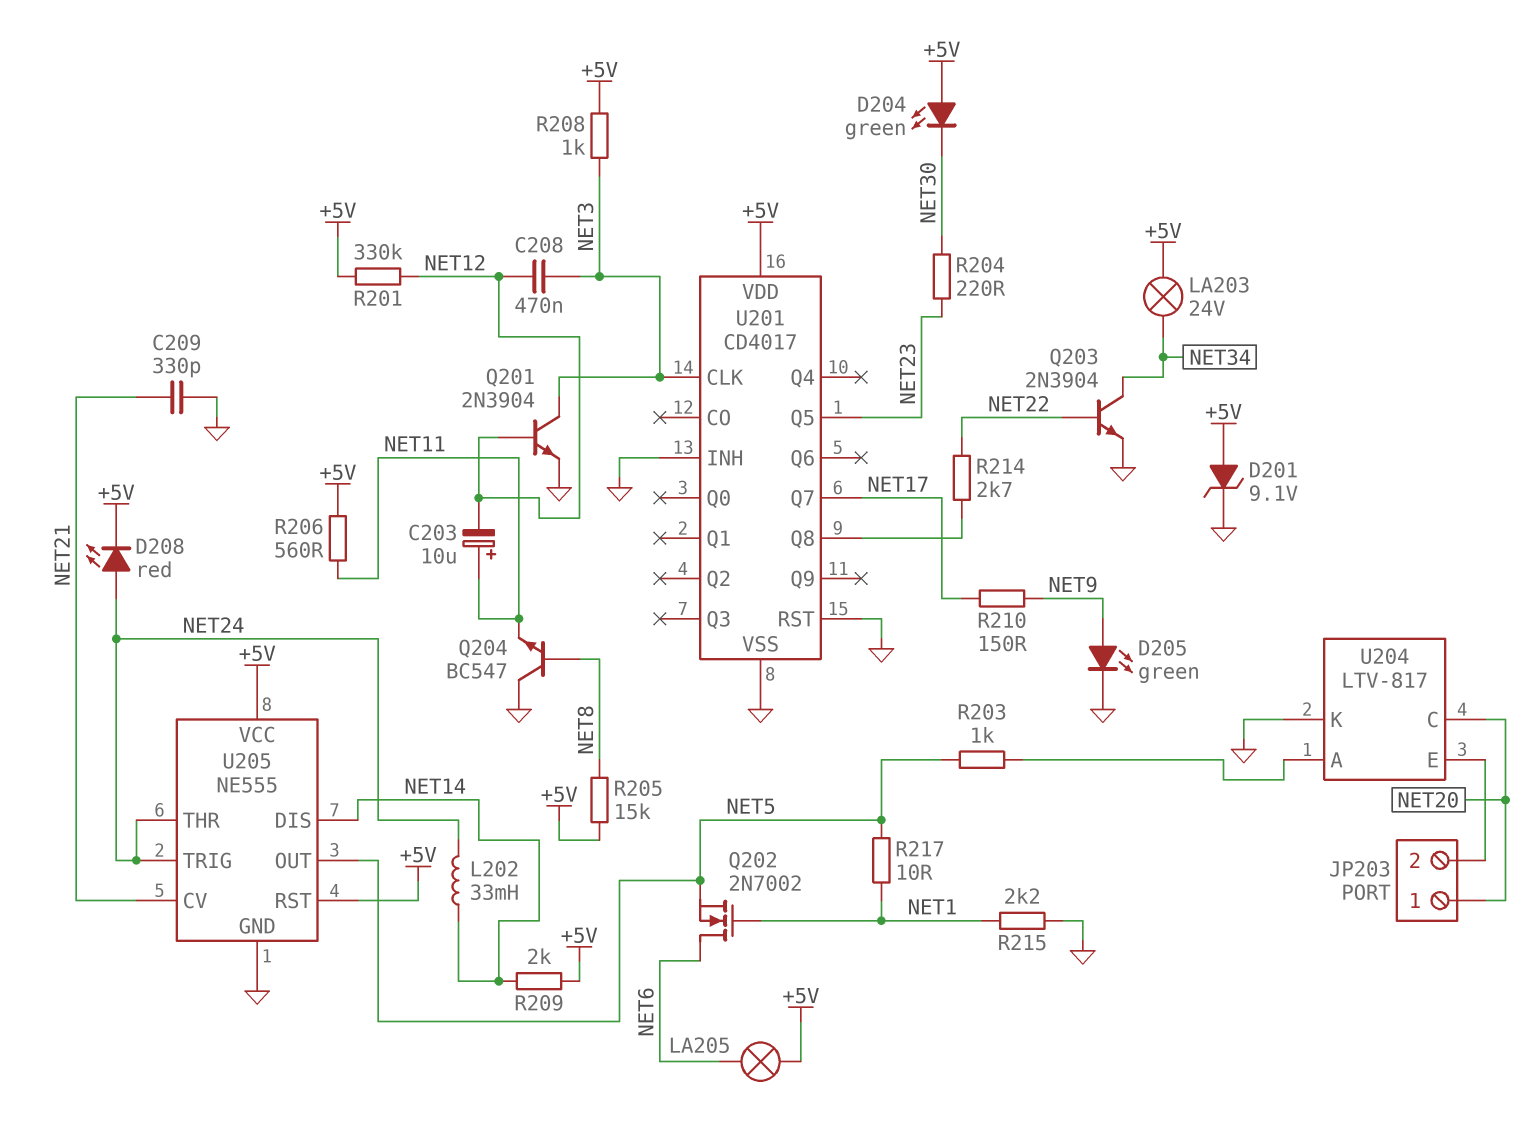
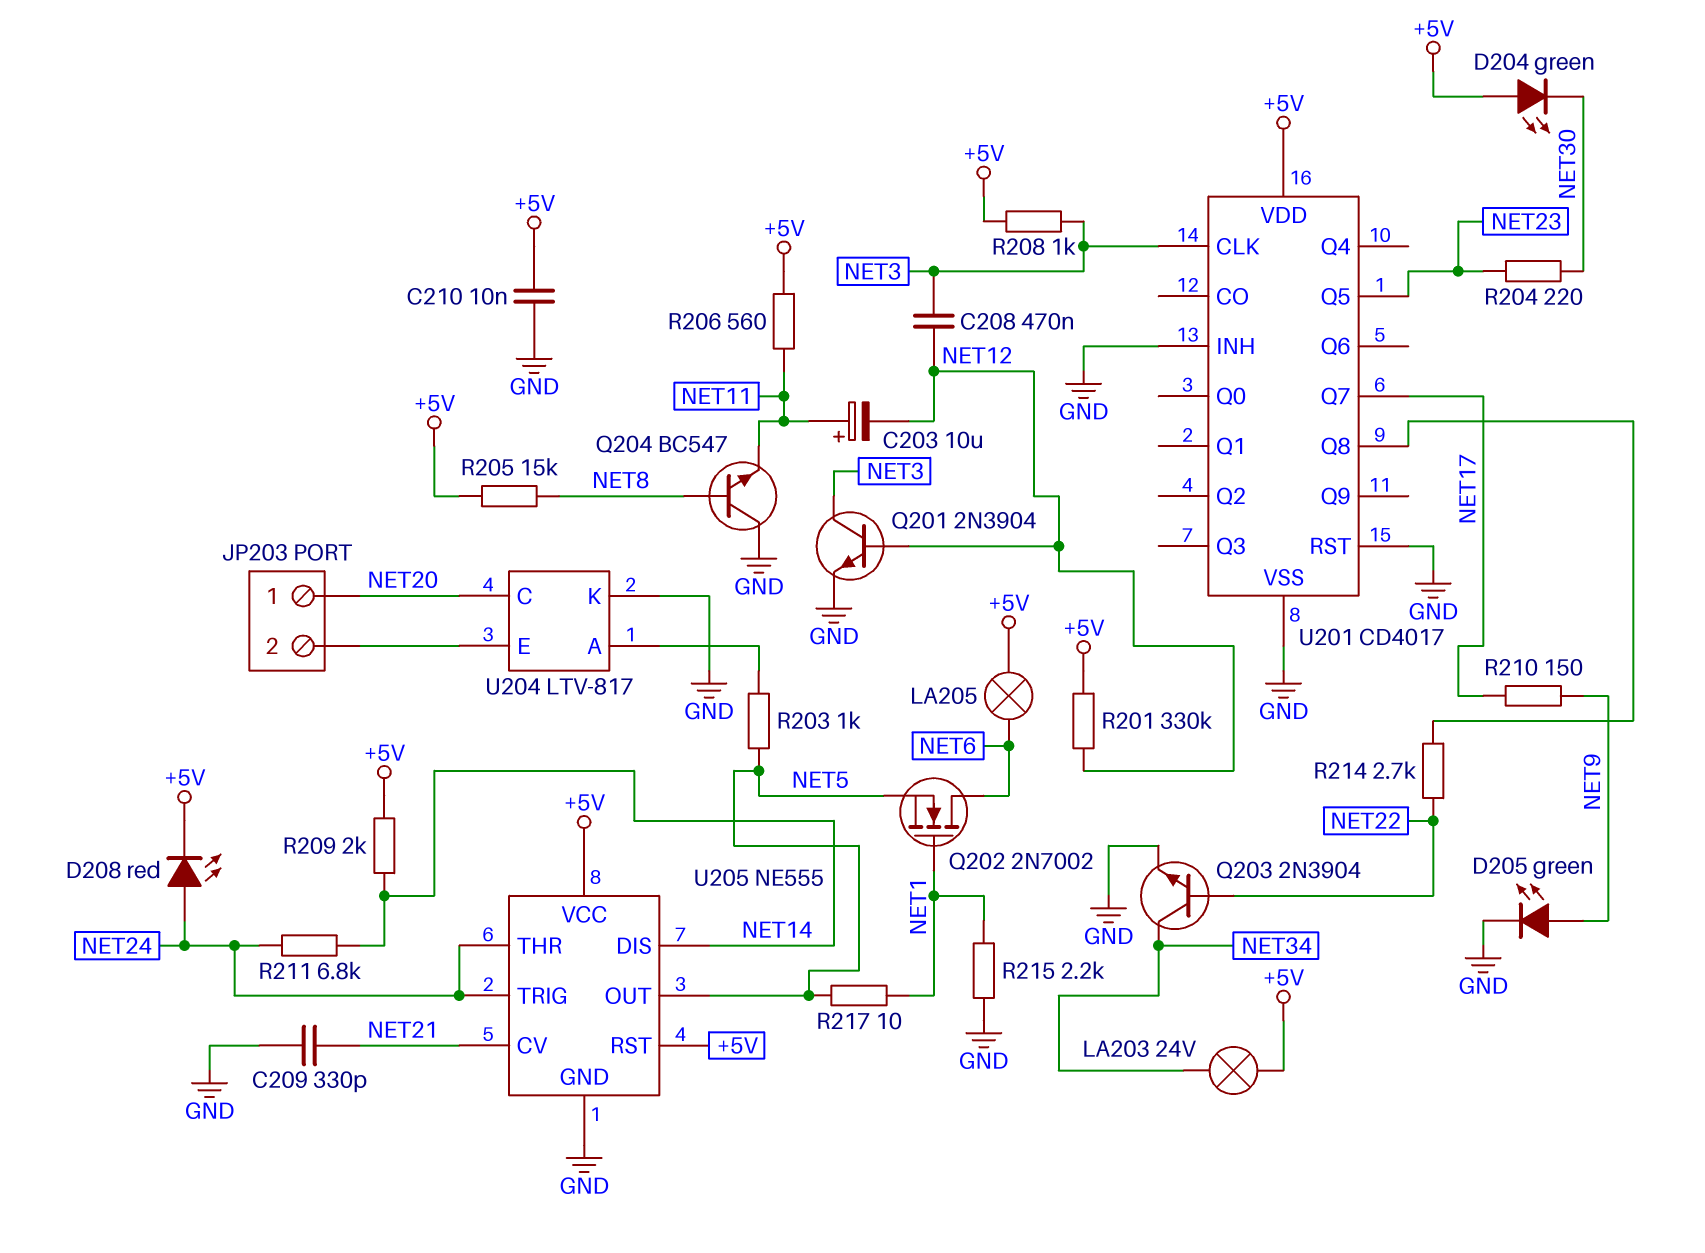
C210: none -> 10nF (+5V, GND)
D201: zener 9.1V (A +5V, K GND) -> none
L202: 33mH (NET14, NET24) -> none
R211: none -> 6.8k (NET14, NET24)

